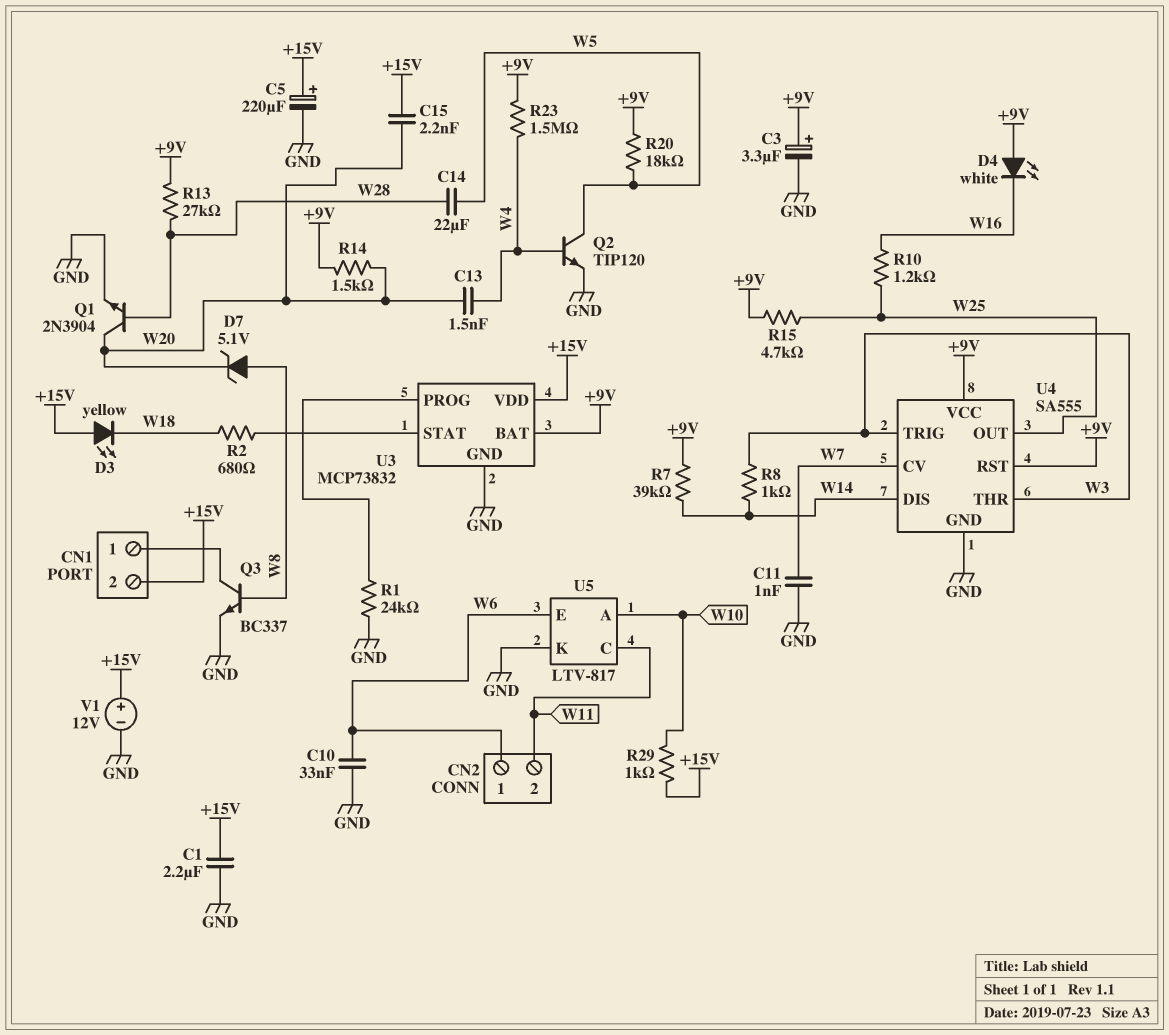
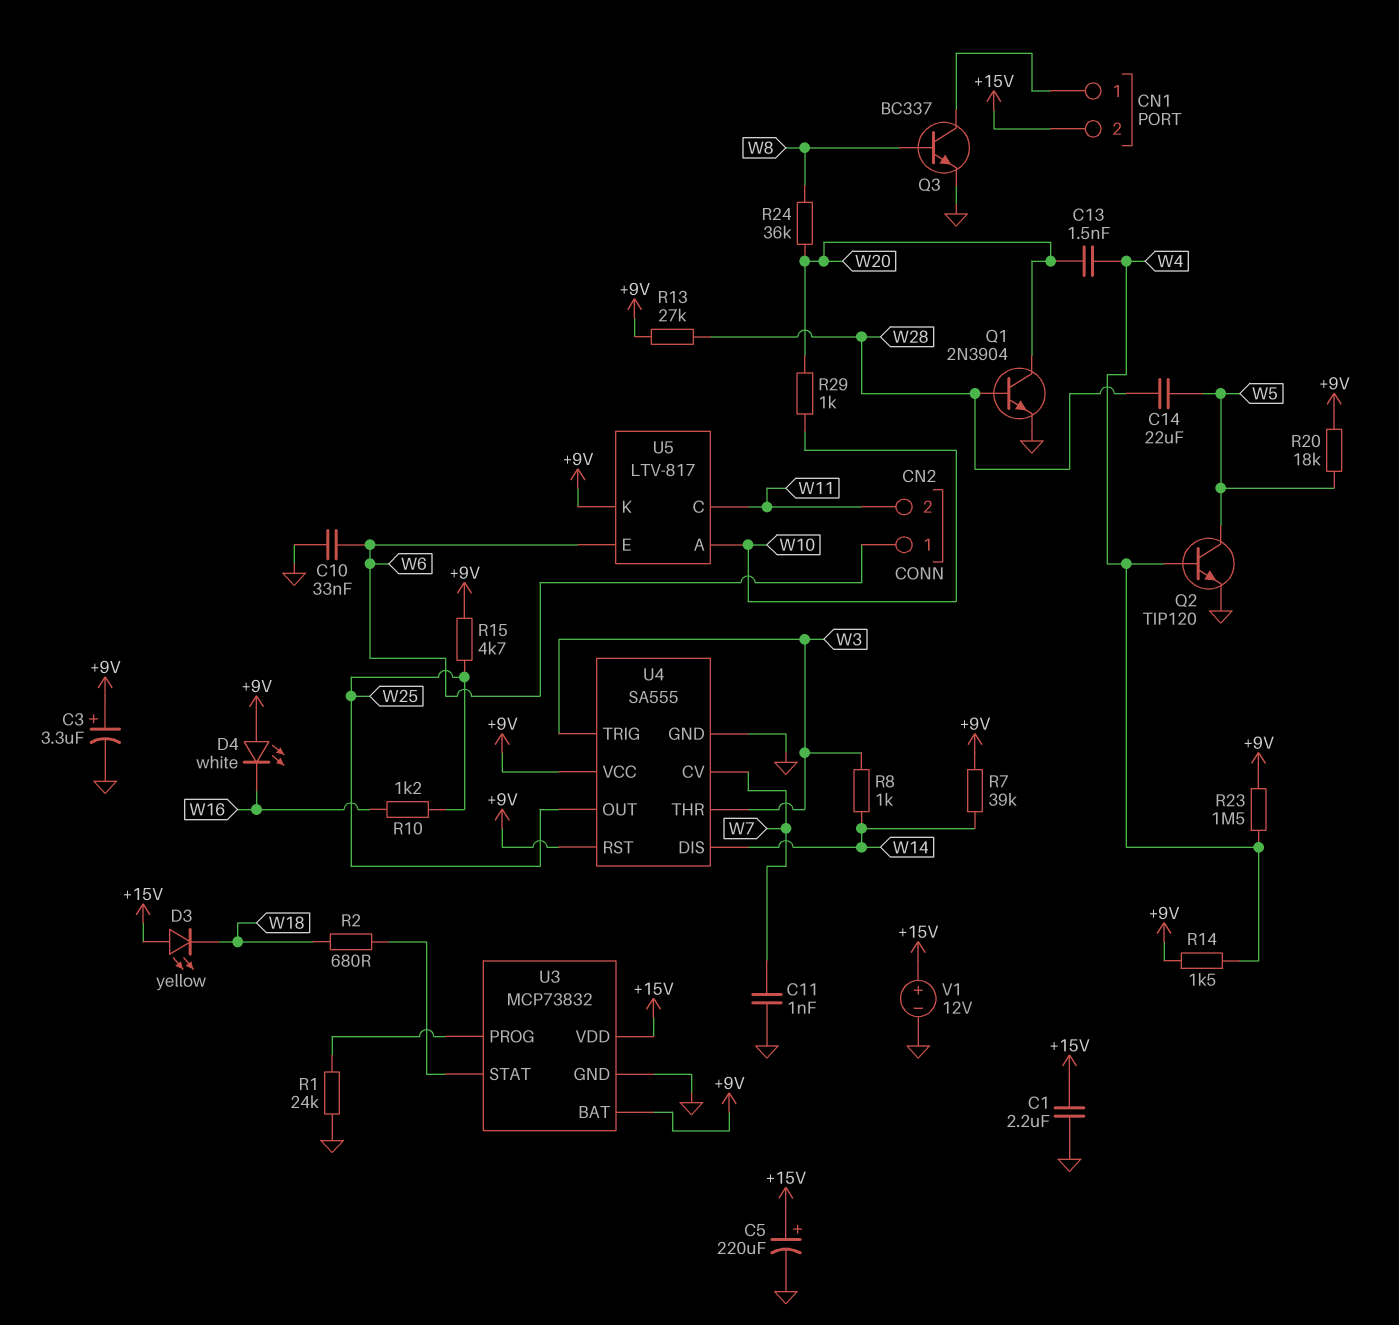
C15: 2.2nF (+15V, W20) -> none
D7: zener 5.1V (A W8, K W20) -> none
R14: 1.5k (+9V, W20) -> 1.5k (+9V, W4)
R24: none -> 36k (W8, W20)
R29: 1k (+15V, W10) -> 1k (W10, W20)
U5 pin K: GND -> +9V

